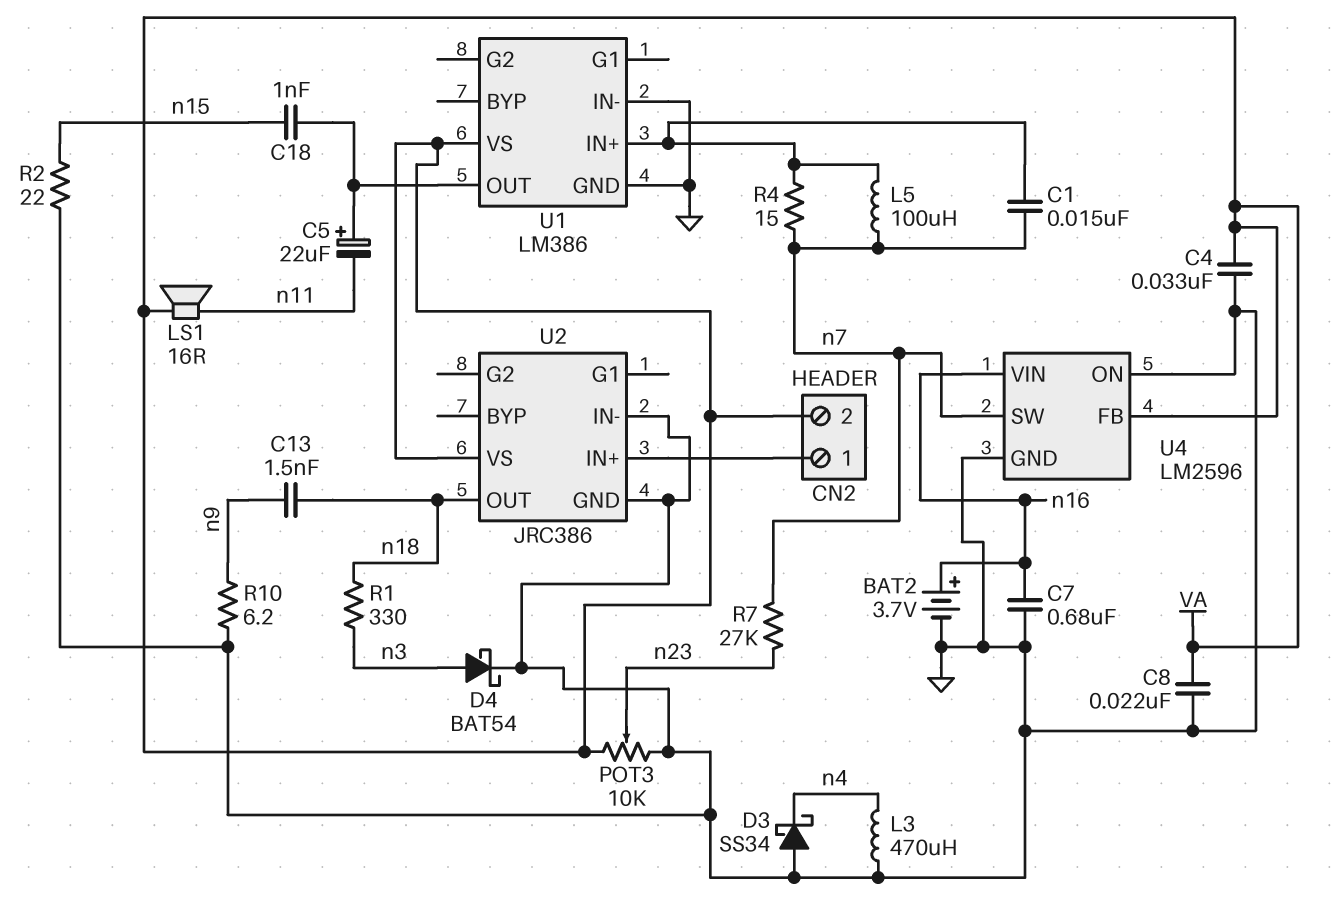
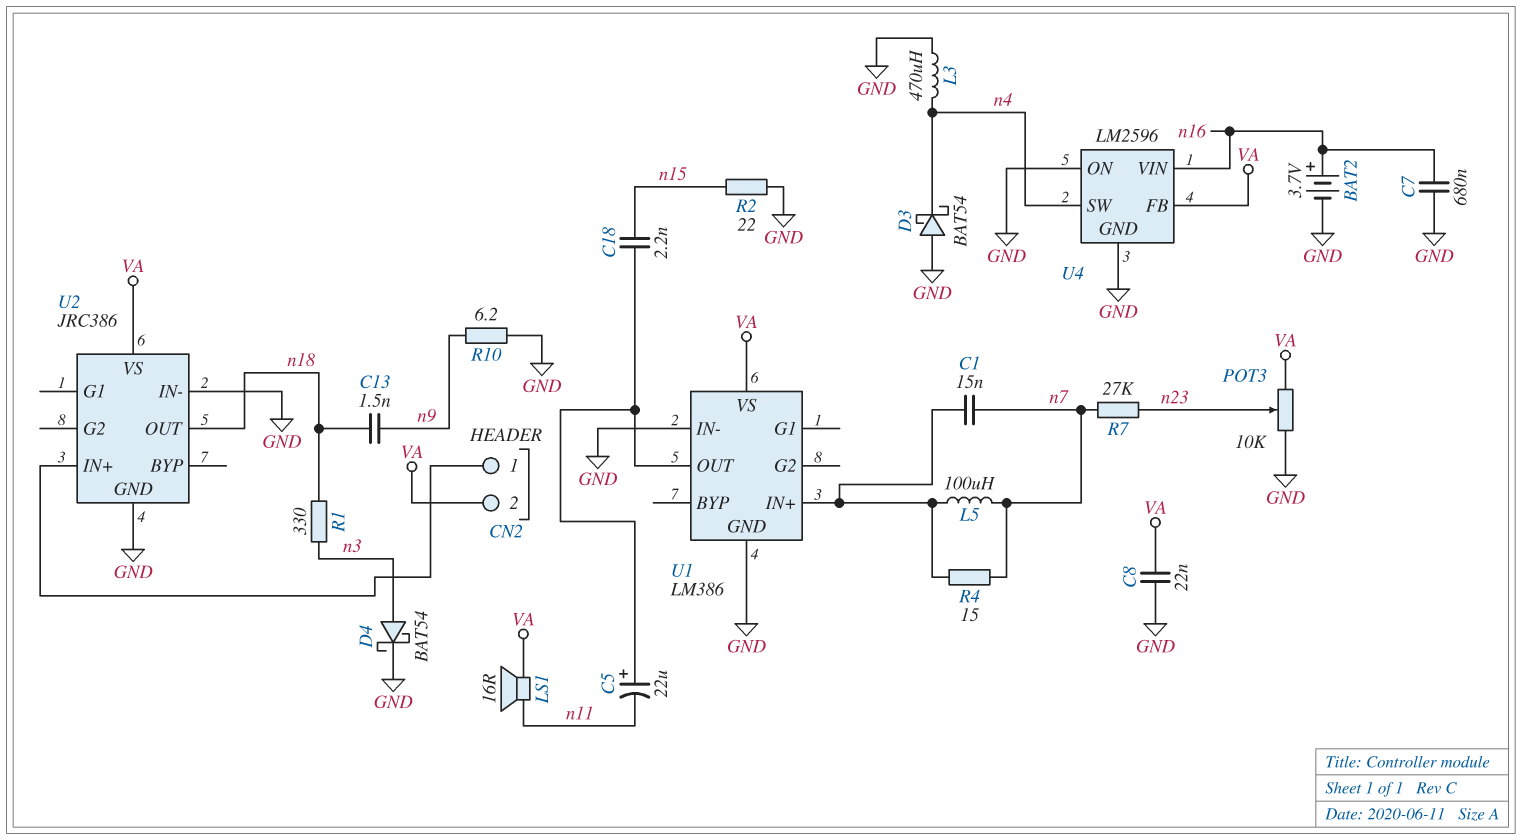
C4: 33nF (GND, VA) -> none
C18: 1nF (U1/OUT, n15) -> 2.2nF (U1/OUT, n15)
D3: schottky SS34 (A GND, K n4) -> schottky BAT54 (A GND, K n4)
U4 pin SW: n7 -> n4

